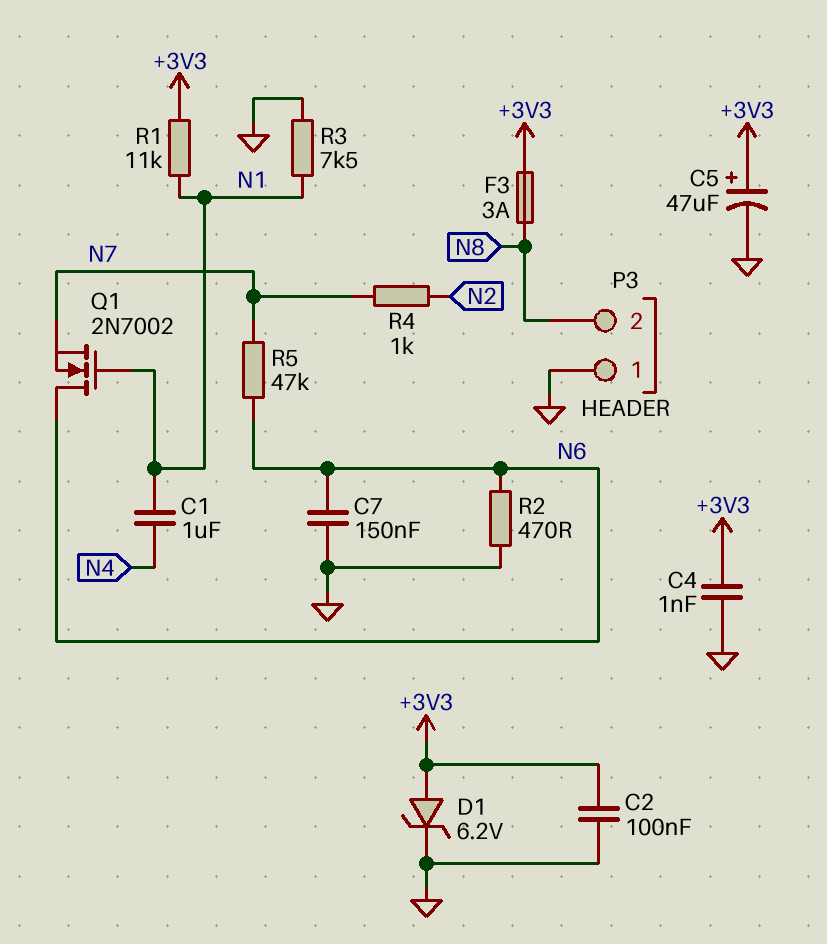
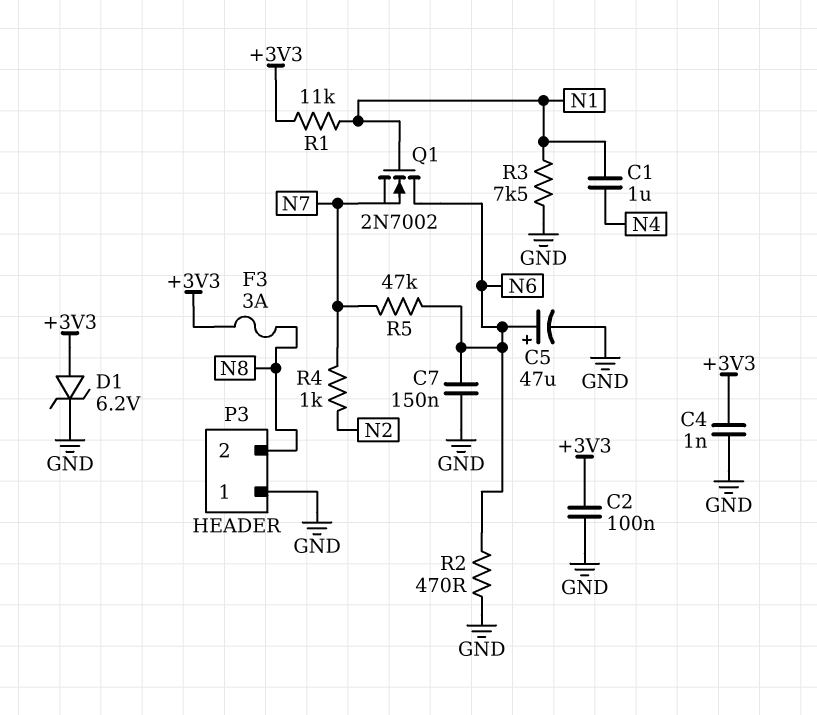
C5: 47uF (plus +3V3, minus GND) -> 47uF (plus N6, minus GND)

